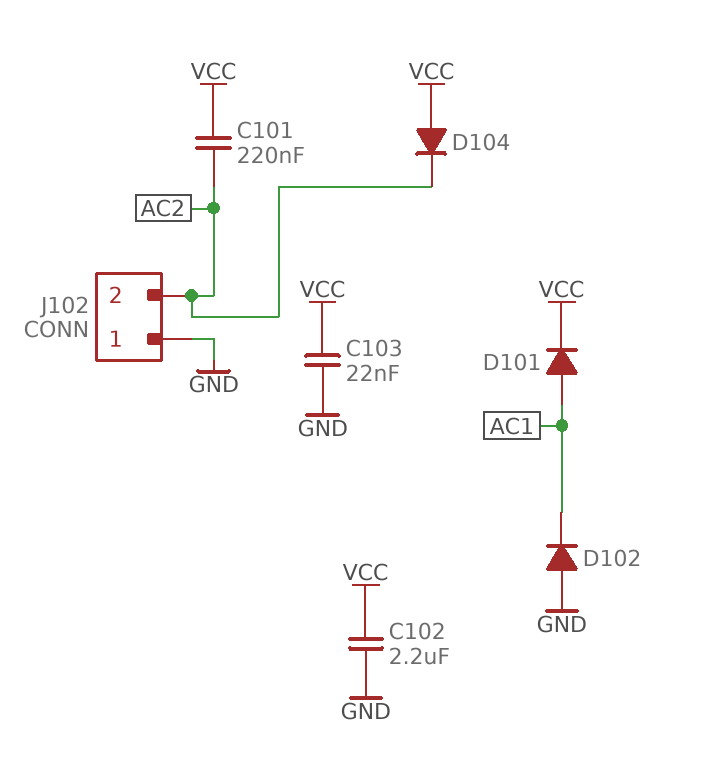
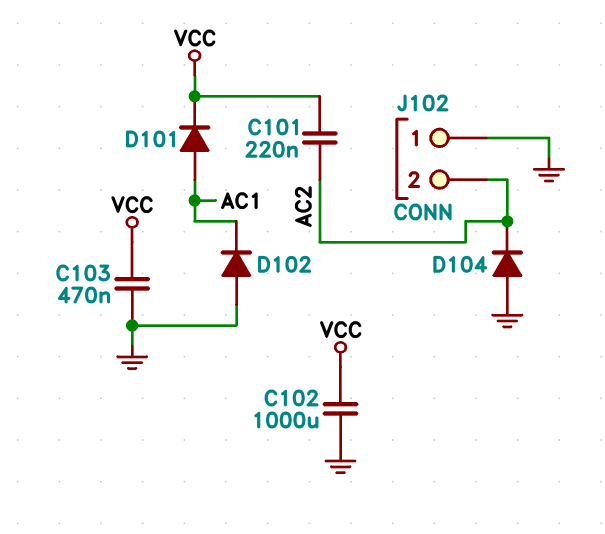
C102: 2.2uF (GND, VCC) -> 1000uF (GND, VCC)
C103: 22nF (GND, VCC) -> 470nF (GND, VCC)
D104: diode (A VCC, K AC2) -> diode (A GND, K AC2)

